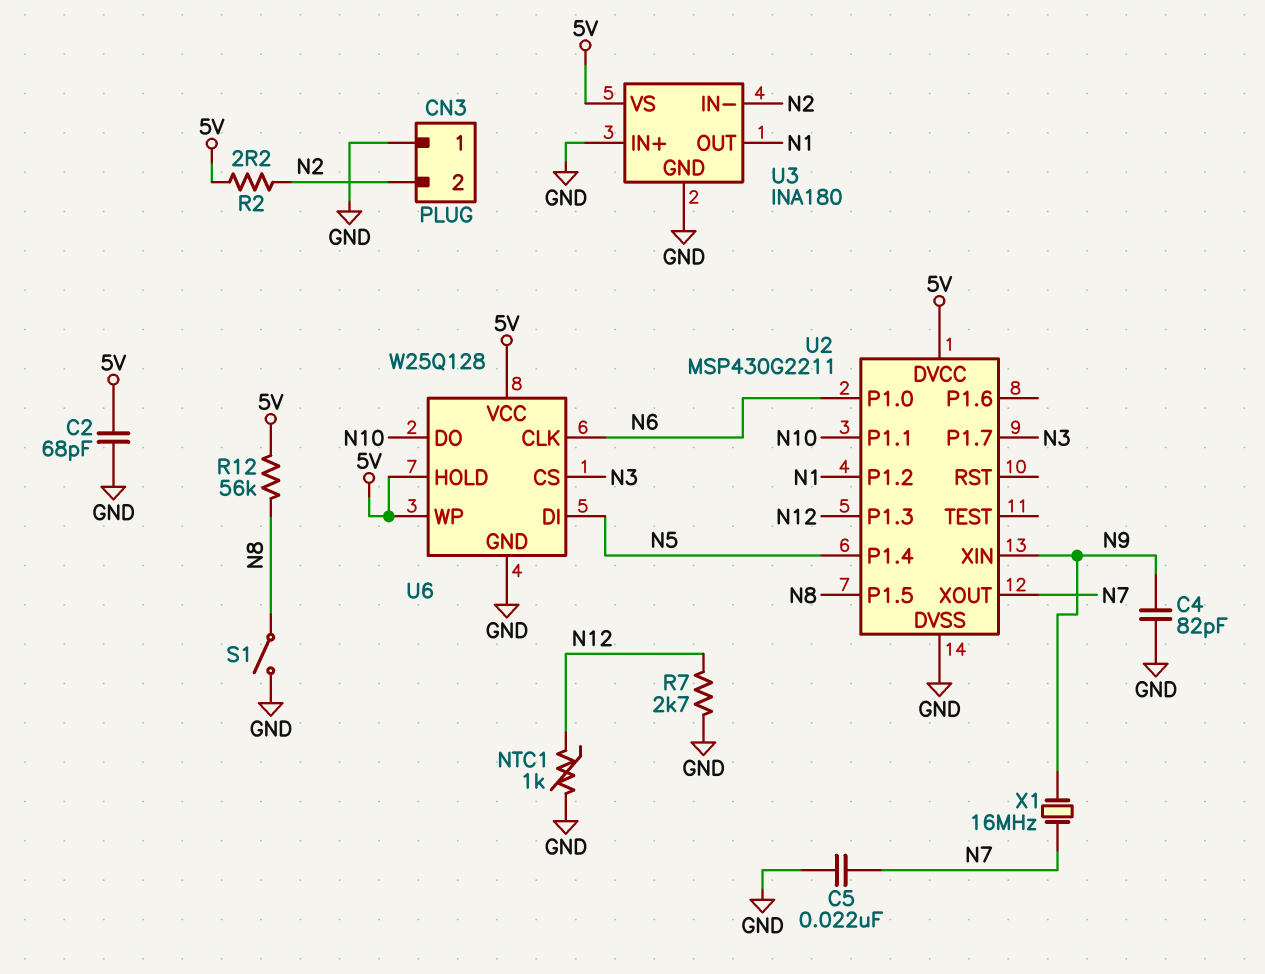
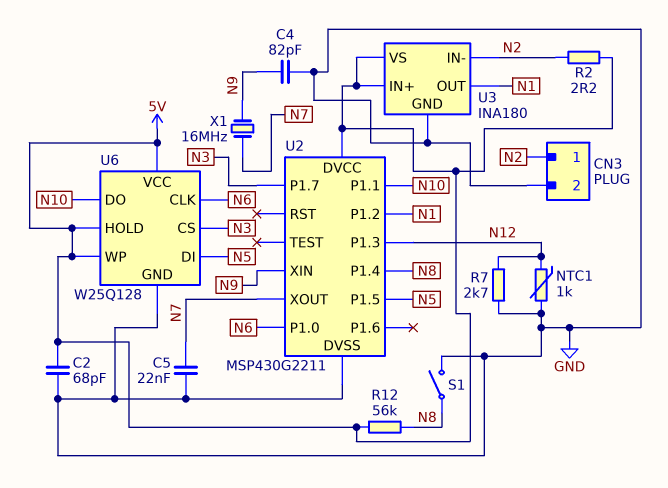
CN3 pin 1: GND -> N2
CN3 pin 2: N2 -> GND
U2 pin P1.4: N5 -> N8
U2 pin P1.5: N8 -> N5
U3 pin IN+: GND -> 5V

